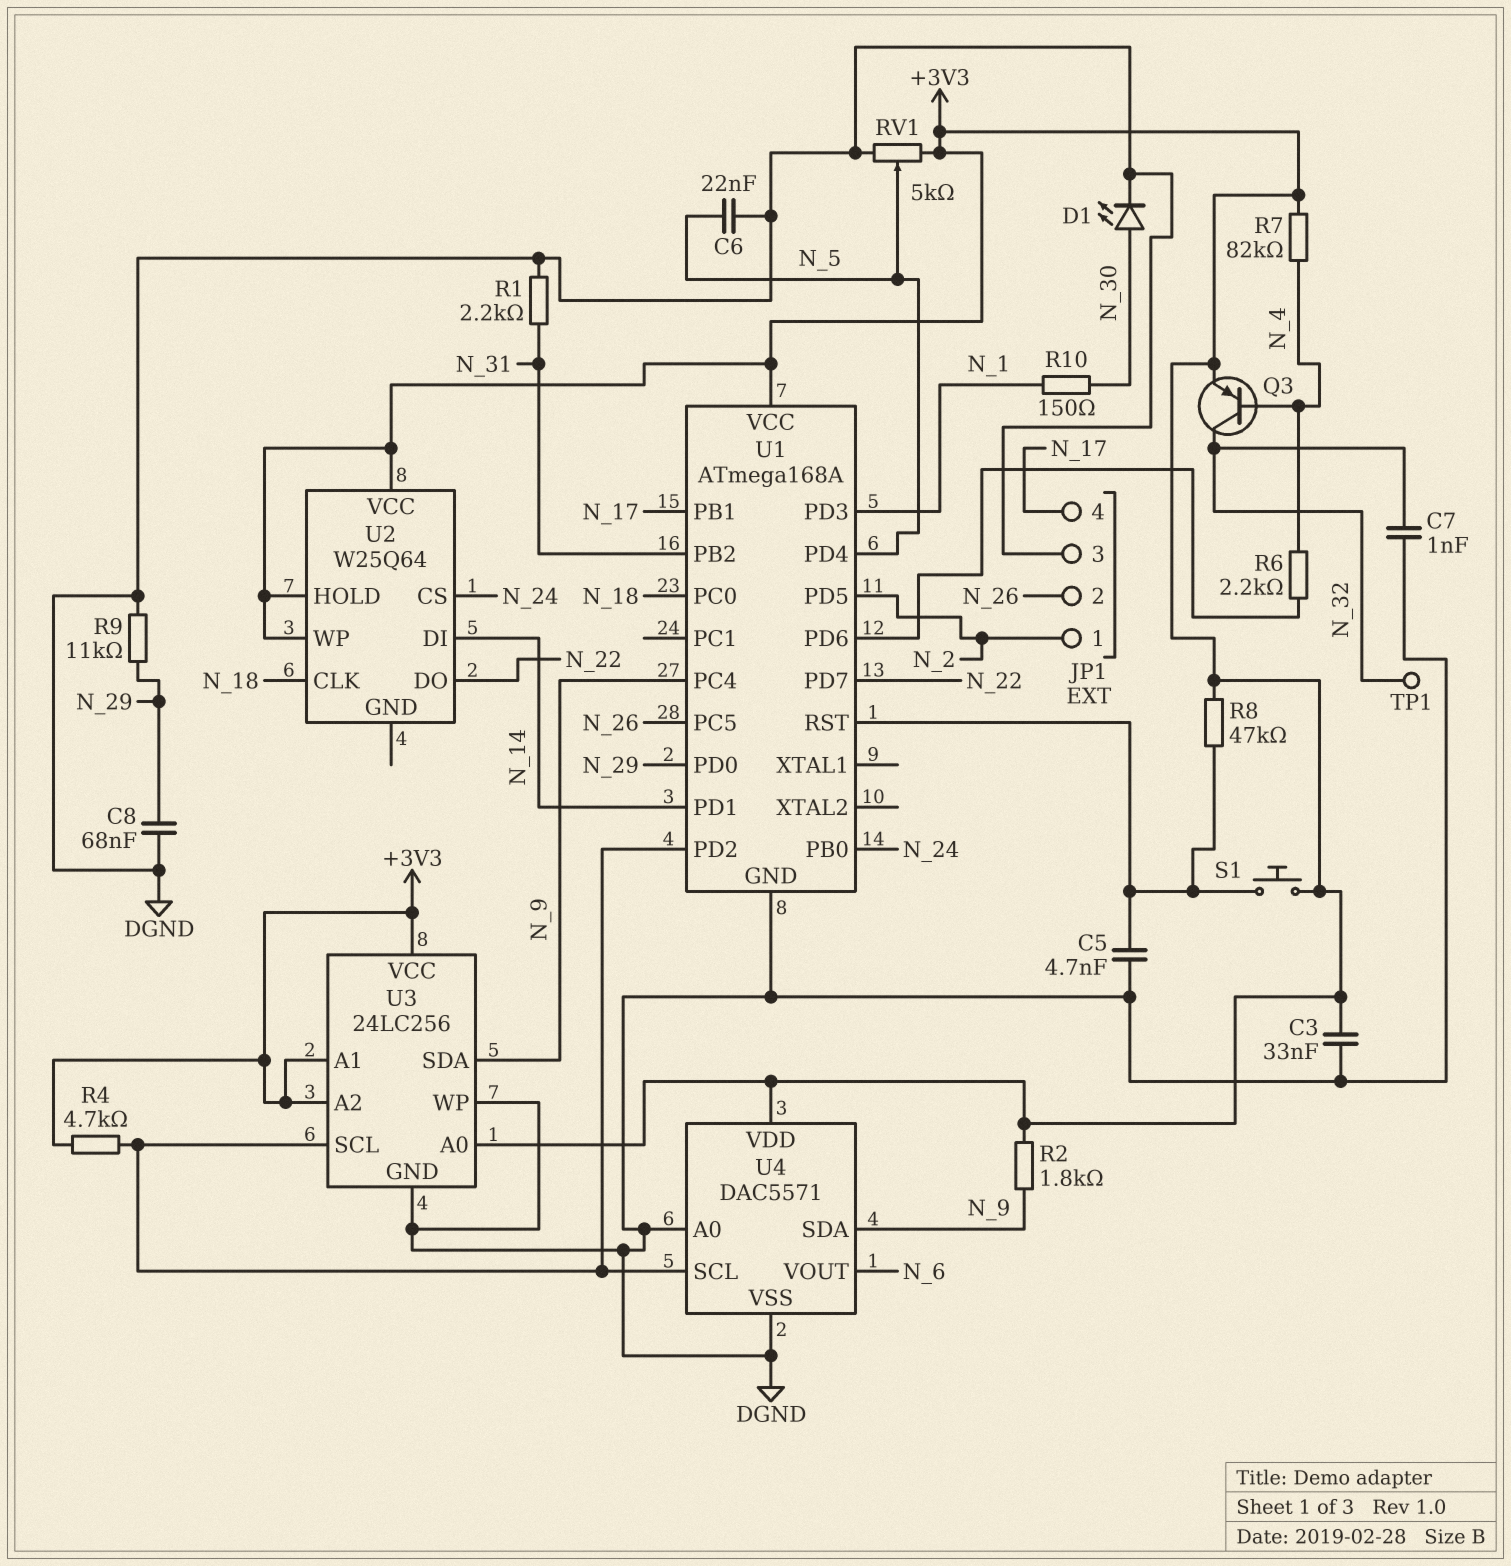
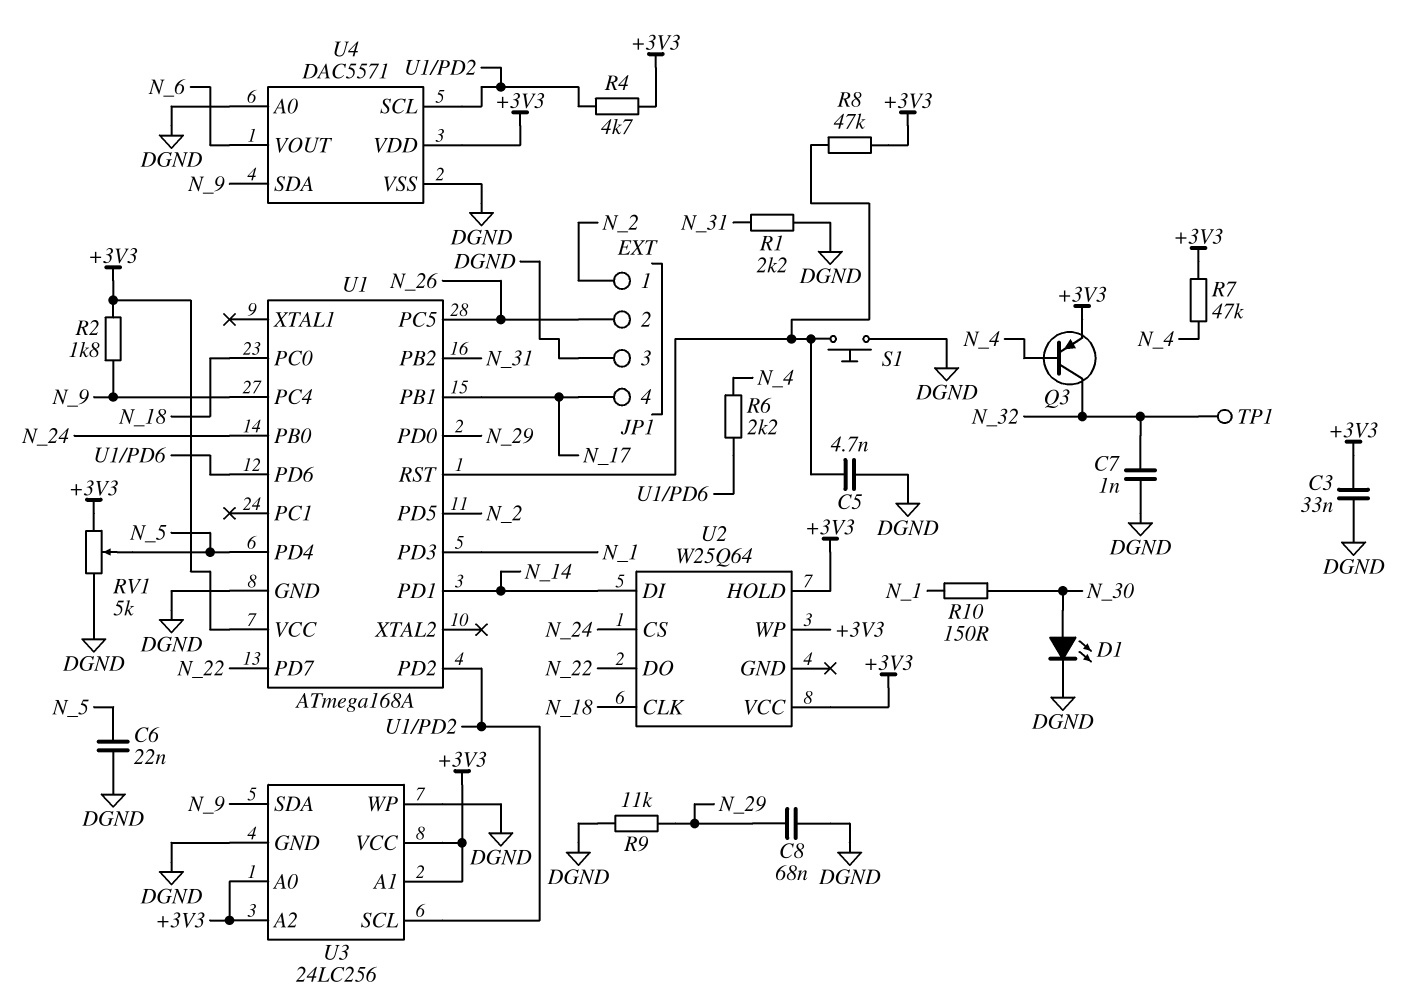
R7: 82k (+3V3, N_4) -> 47k (+3V3, N_4)
S1: button (+3V3, U1/RST) -> button (DGND, U1/RST)

